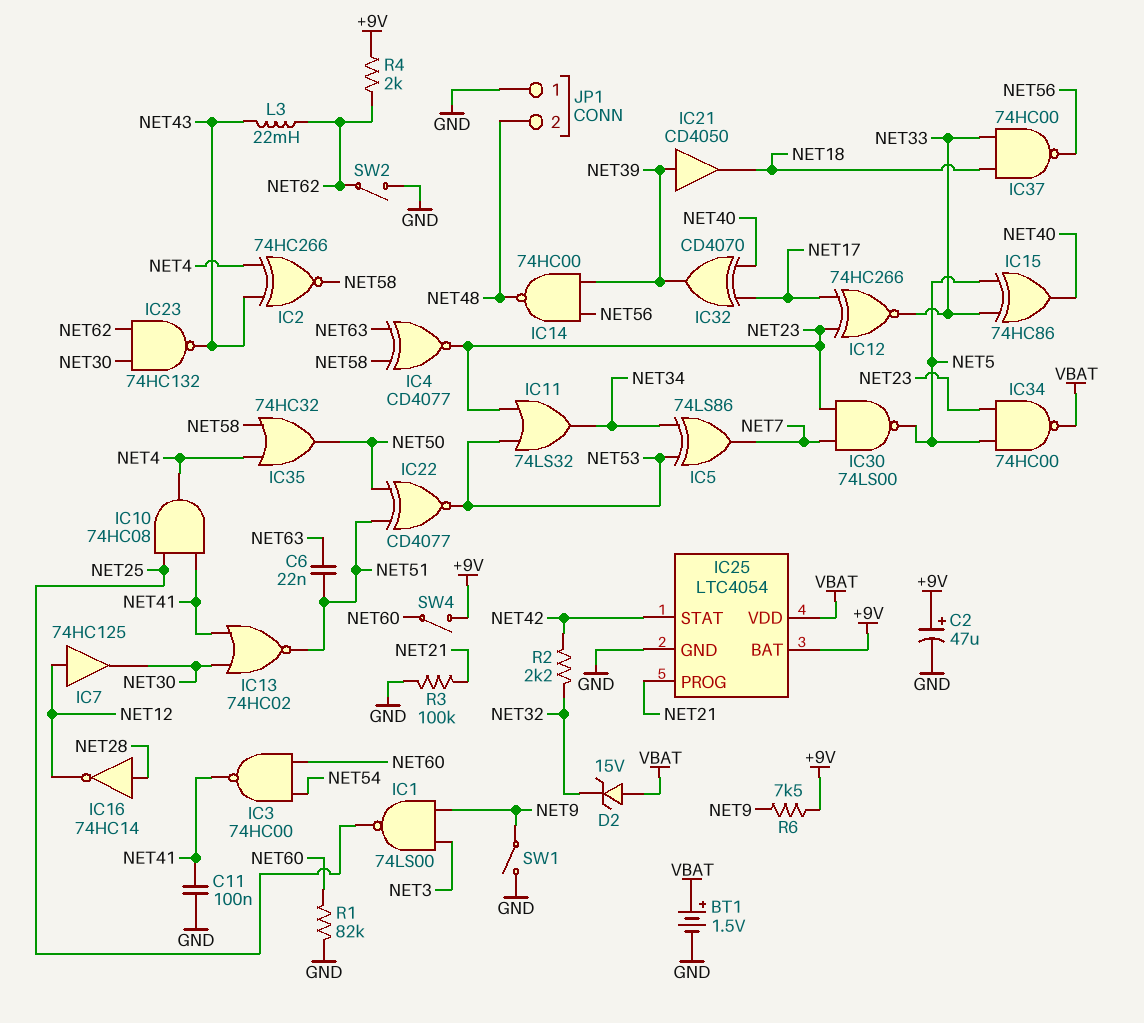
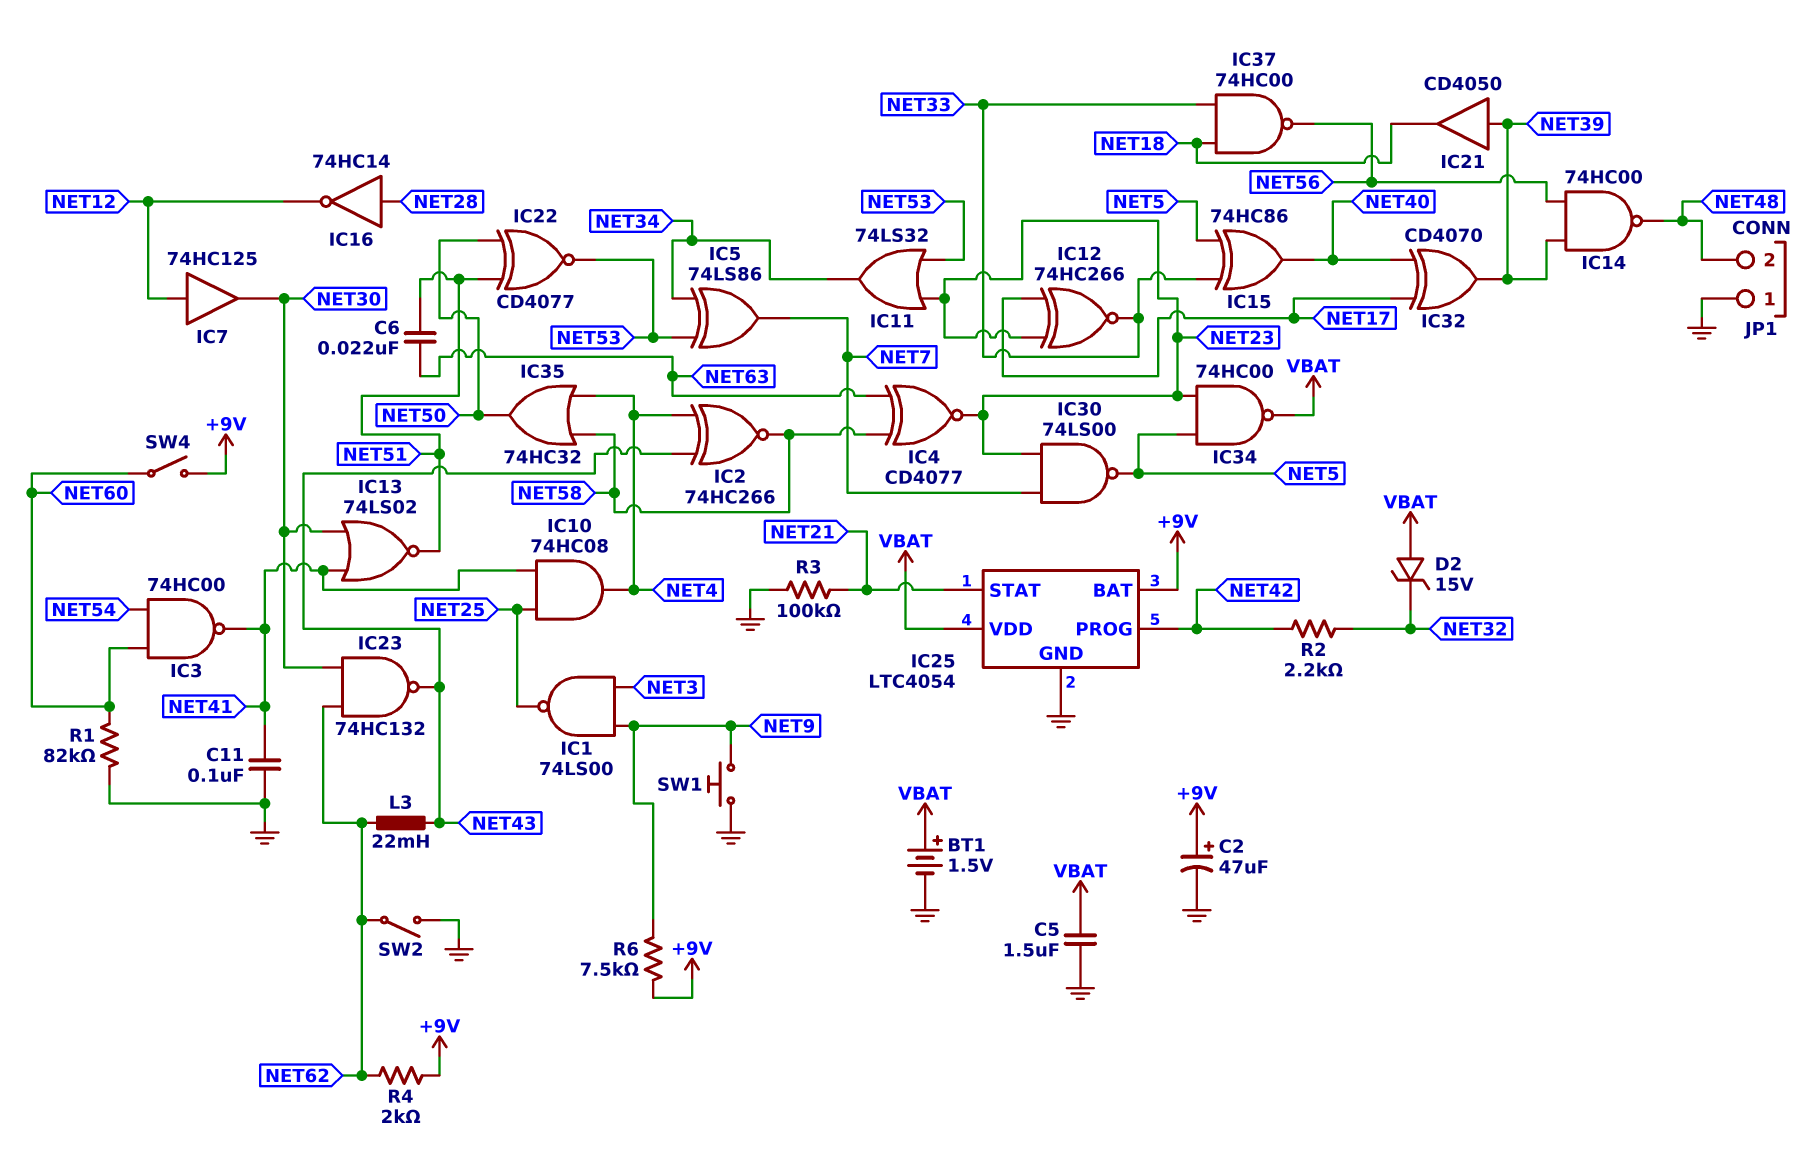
C5: none -> 1.5uF (GND, VBAT)
IC13: NOR 74HC02 (in NET30, in NET41, out NET51) -> NOR 74LS02 (in NET30, in NET41, out NET51)
IC25 pin PROG: NET21 -> NET42
IC25 pin STAT: NET42 -> NET21
SW1: switch (GND, NET9) -> button (GND, NET9)

